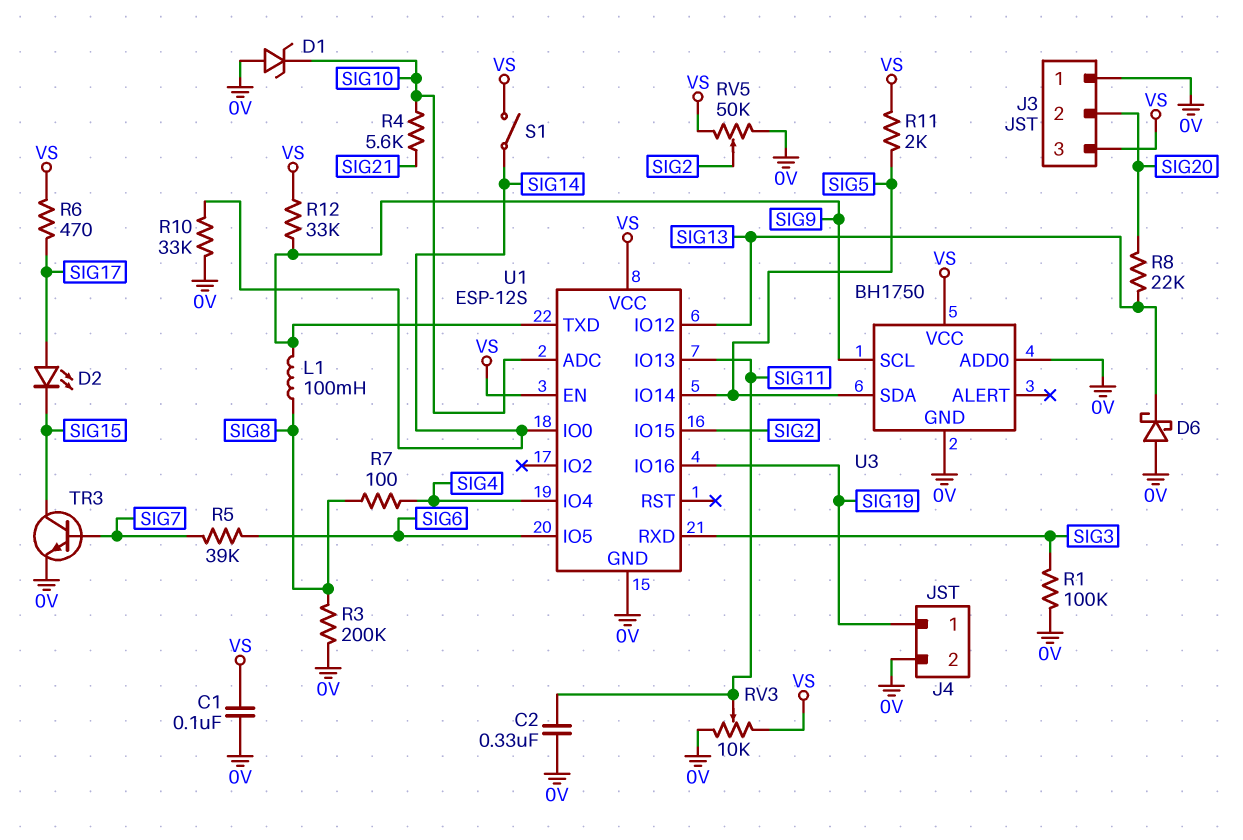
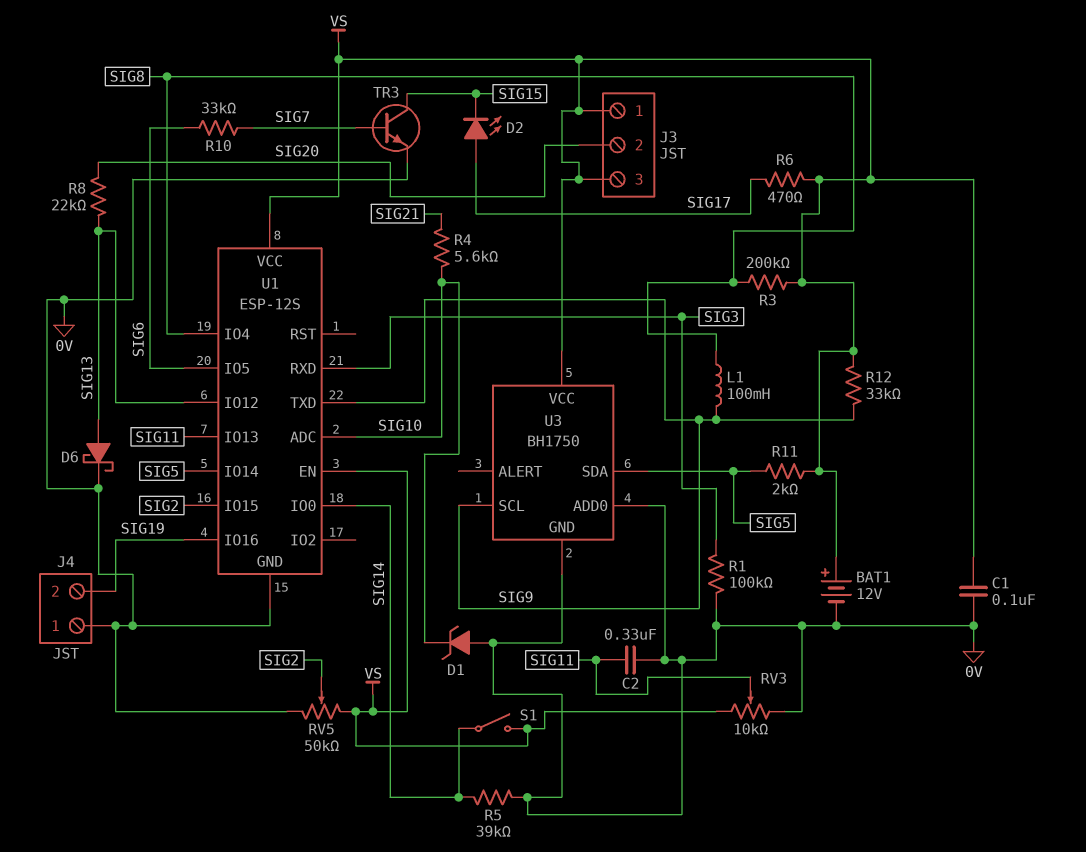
BAT1: none -> 12V (plus VS, minus 0V)
D6: schottky (A 0V, K SIG13) -> schottky (A SIG13, K 0V)
J3 pin 1: 0V -> VS
J4 pin 1: SIG19 -> 0V
J4 pin 2: 0V -> SIG19
R3: 200k (0V, SIG8) -> 200k (SIG8, VS)
R5: 39k (SIG6, SIG7) -> 39k (0V, SIG14)
R7: 100 (SIG4, SIG8) -> none
R10: 33k (0V, SIG14) -> 33k (SIG6, SIG7)
U1 pin IO4: SIG4 -> SIG8

